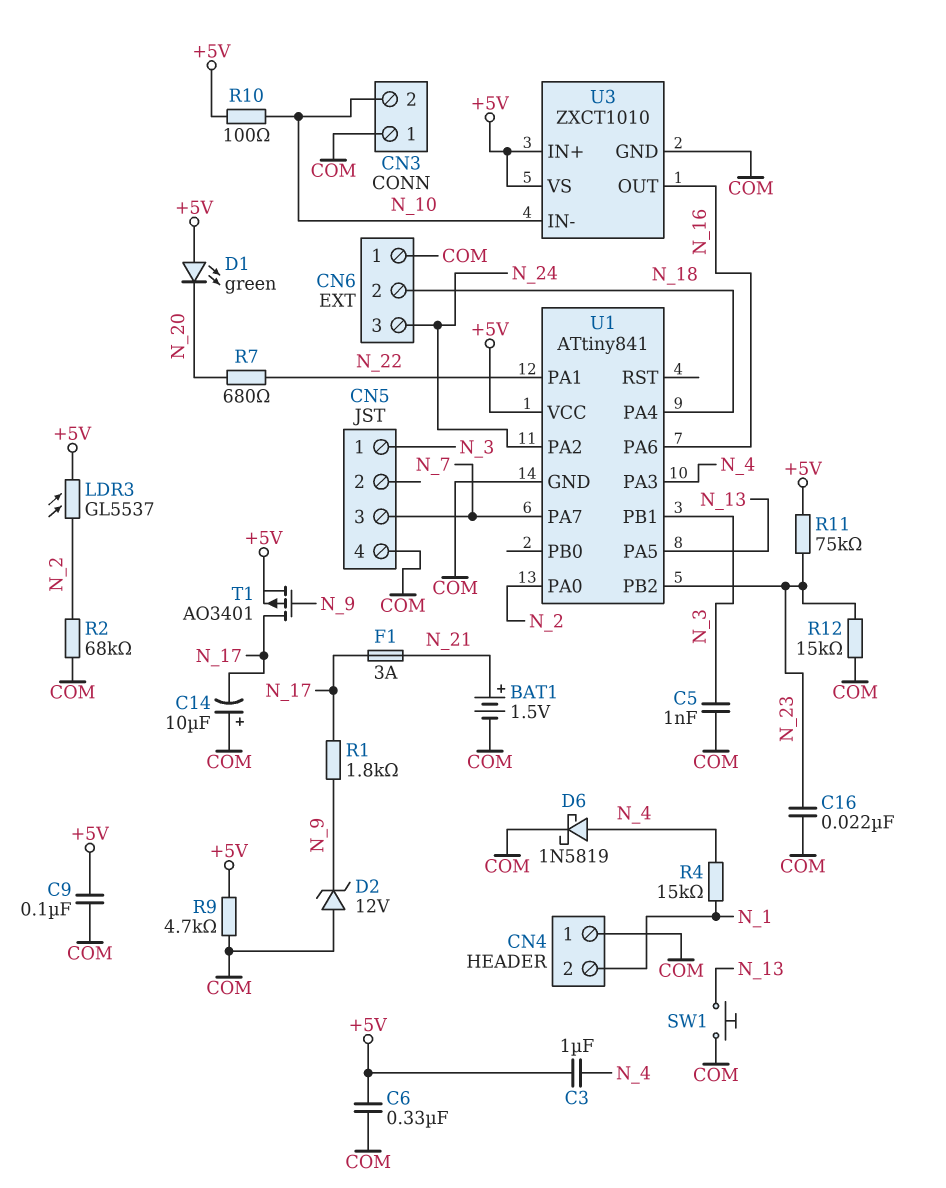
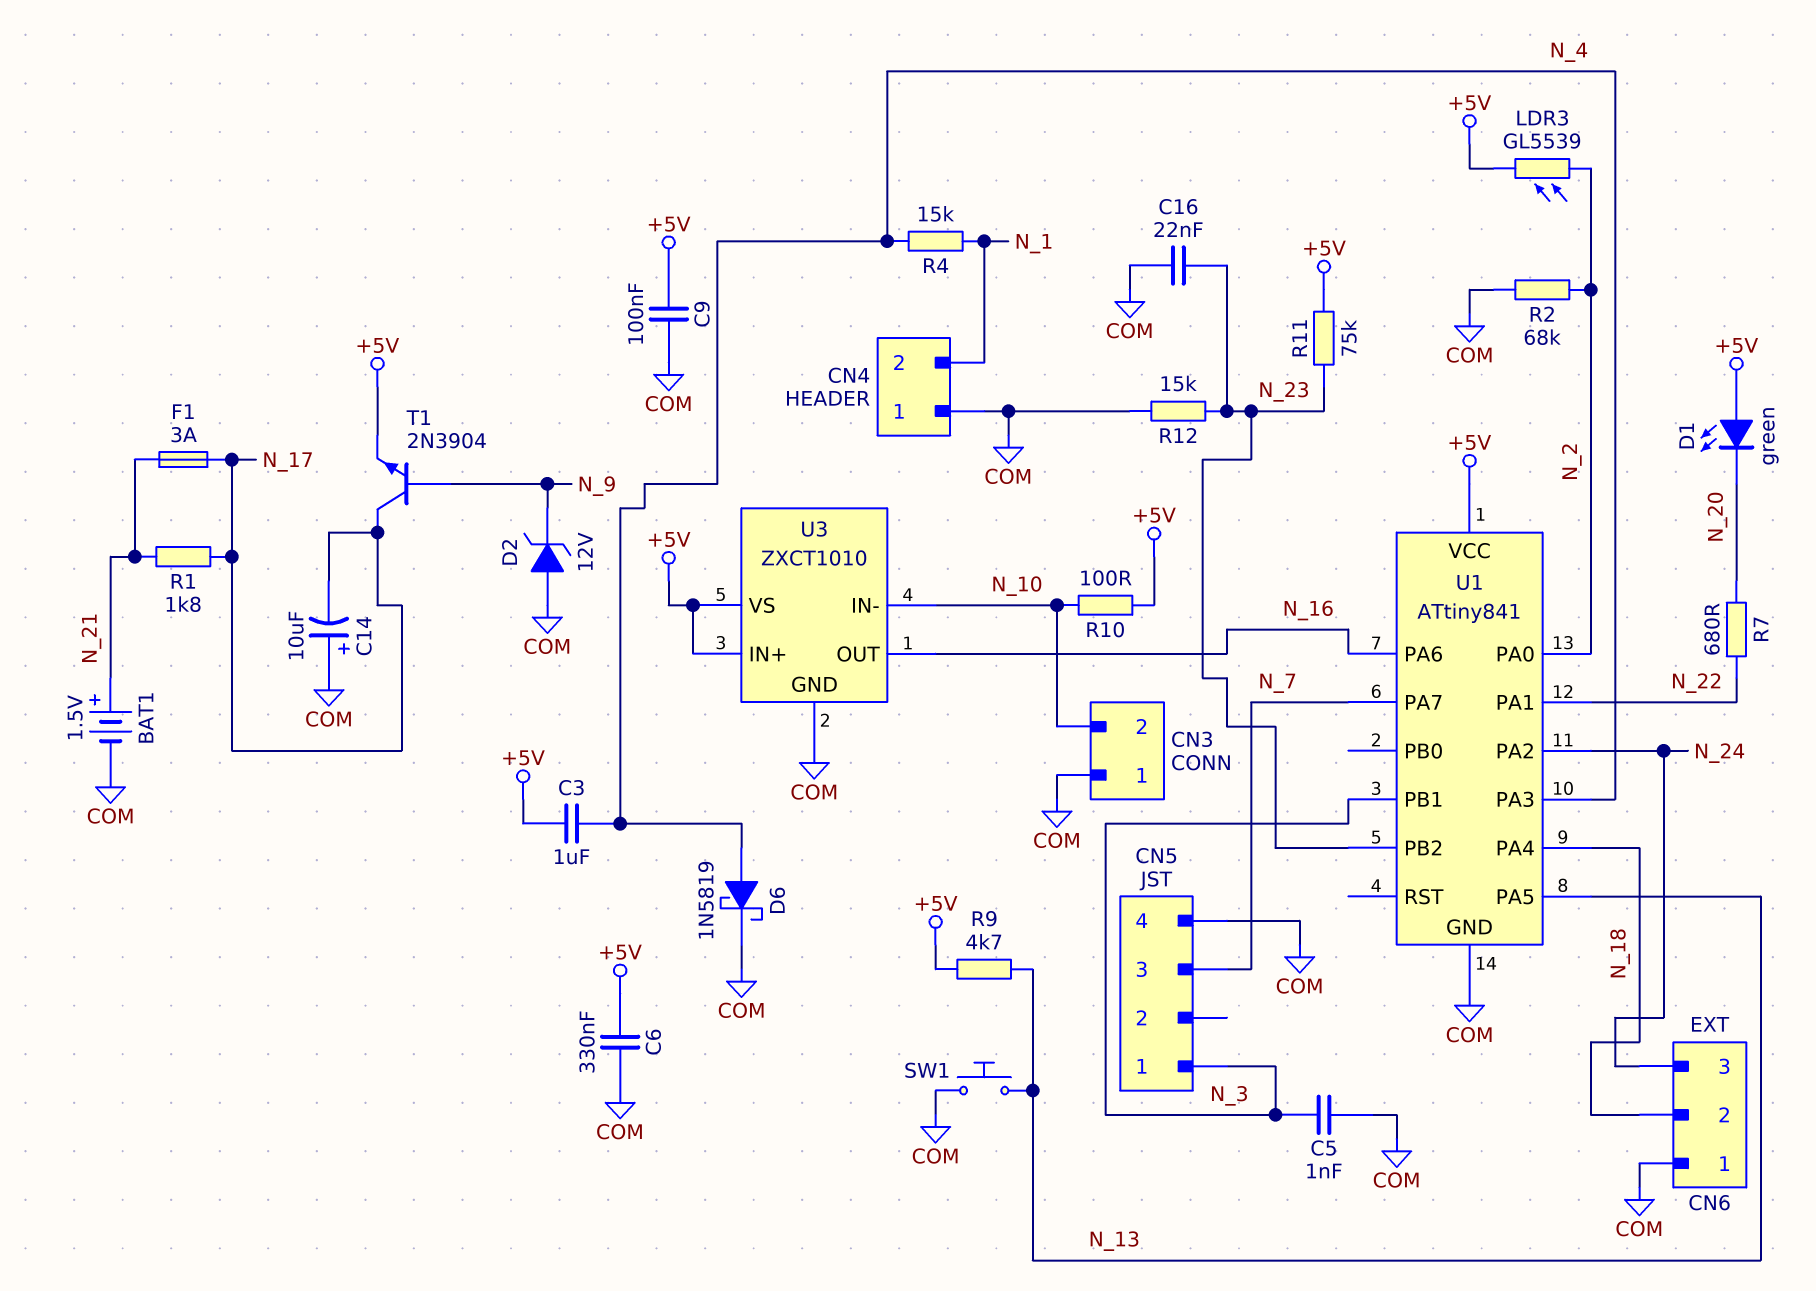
LDR3: GL5537 (+5V, N_2) -> GL5539 (+5V, N_2)
R1: 1.8k (N_9, N_17) -> 1.8k (N_17, N_21)
R9: 4.7k (+5V, COM) -> 4.7k (+5V, N_13)
T1: PMOS AO3401 (G N_9, D N_17, S +5V) -> NPN 2N3904 (B N_9, C N_17, E +5V)

